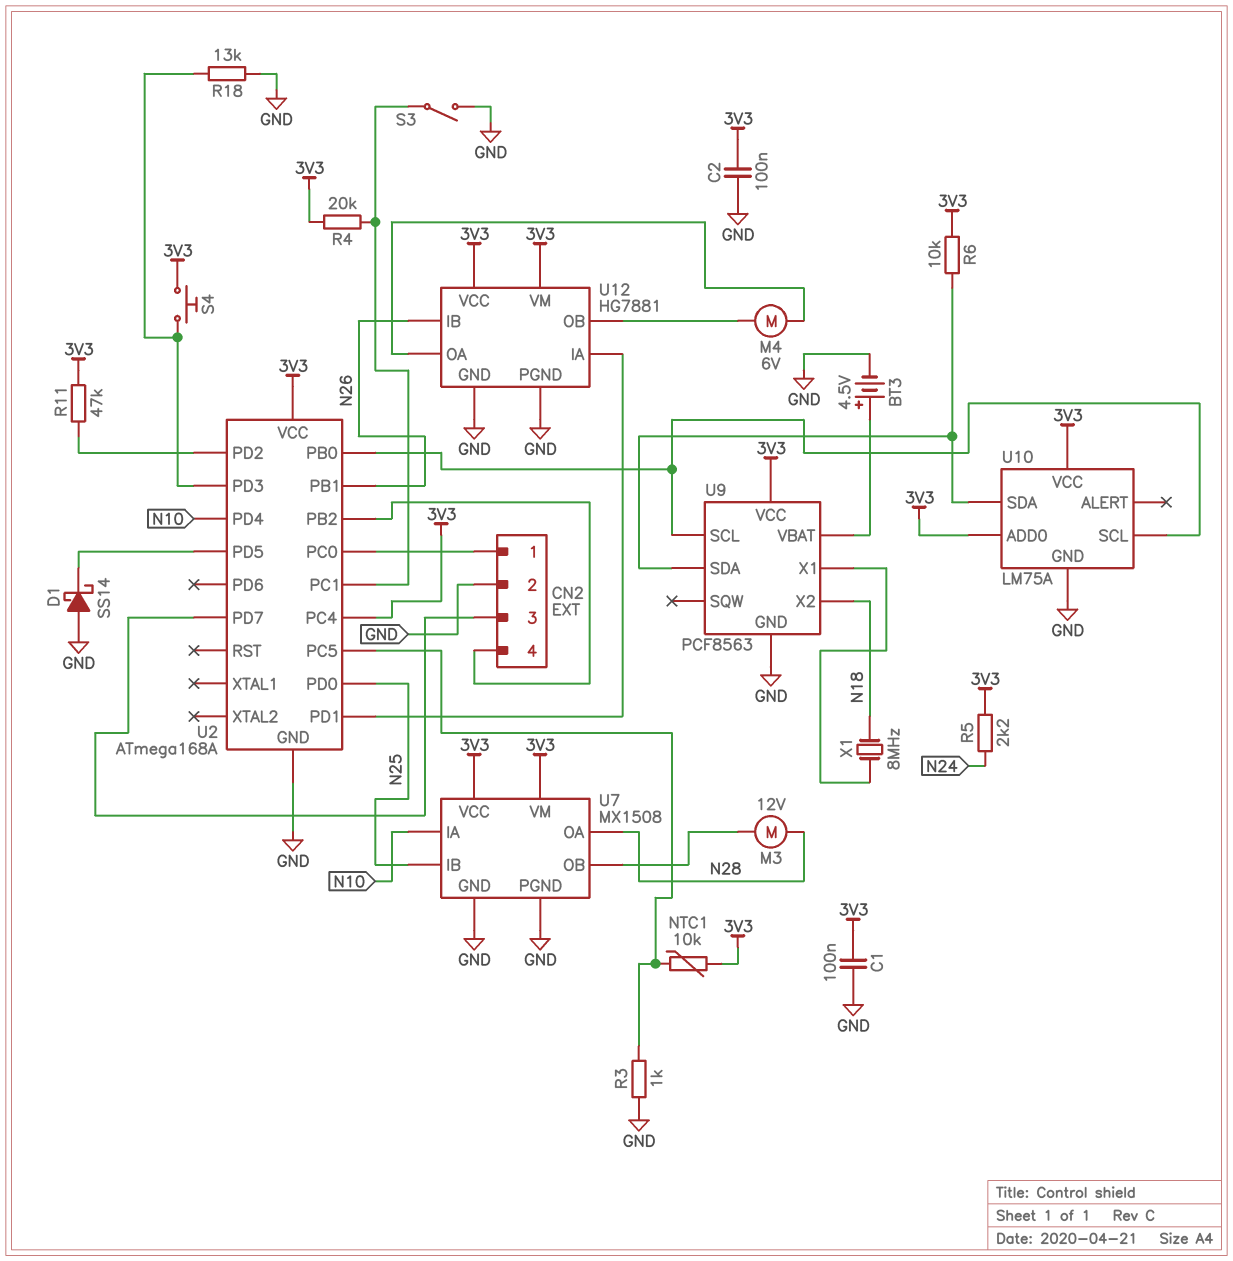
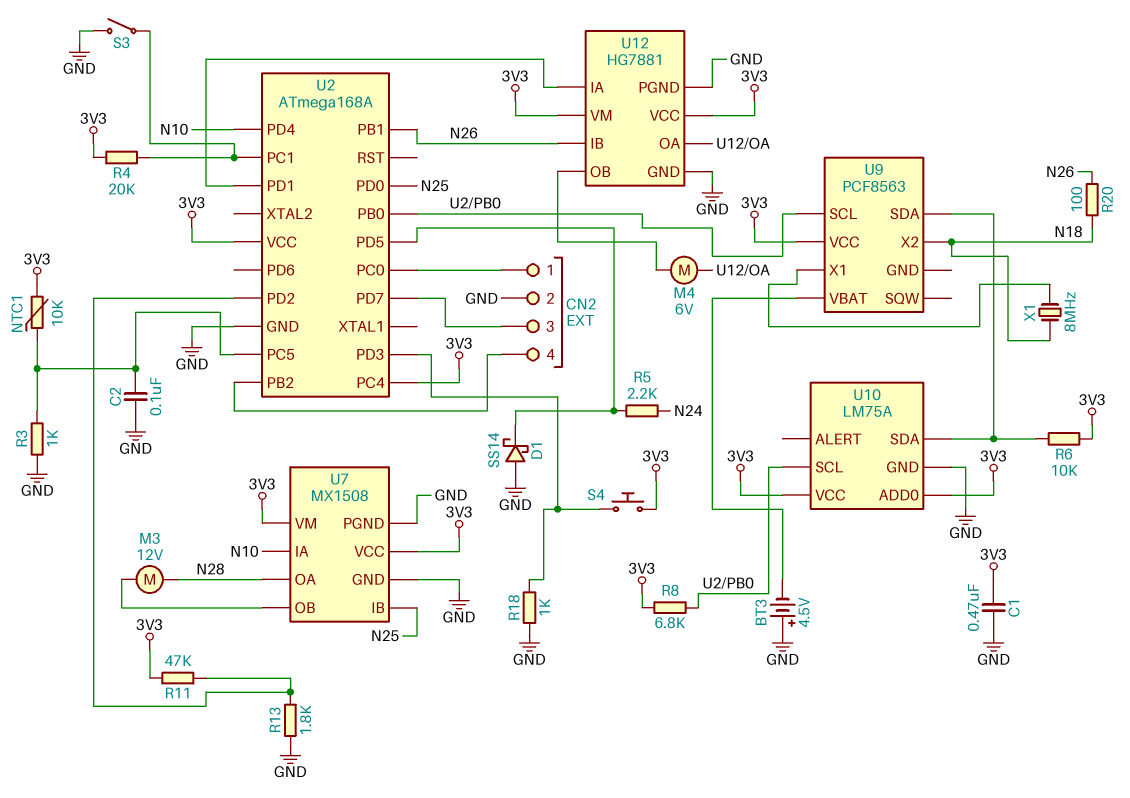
BT3: 4.5V (plus U9/VBAT, minus GND) -> 4.5V (plus GND, minus U9/VBAT)
C1: 100nF (3V3, GND) -> 470nF (3V3, GND)
C2: 100nF (3V3, GND) -> 100nF (GND, U2/PC5)
R5: 2.2k (3V3, N24) -> 2.2k (N24, U2/PD5)
R8: none -> 6.8k (3V3, U2/PB0)
R13: none -> 1.8k (GND, U2/PD2)
R18: 13k (GND, U2/PD3) -> 1k (GND, U2/PD3)
R20: none -> 100 (N18, N26)
U9 pin GND: GND -> none

